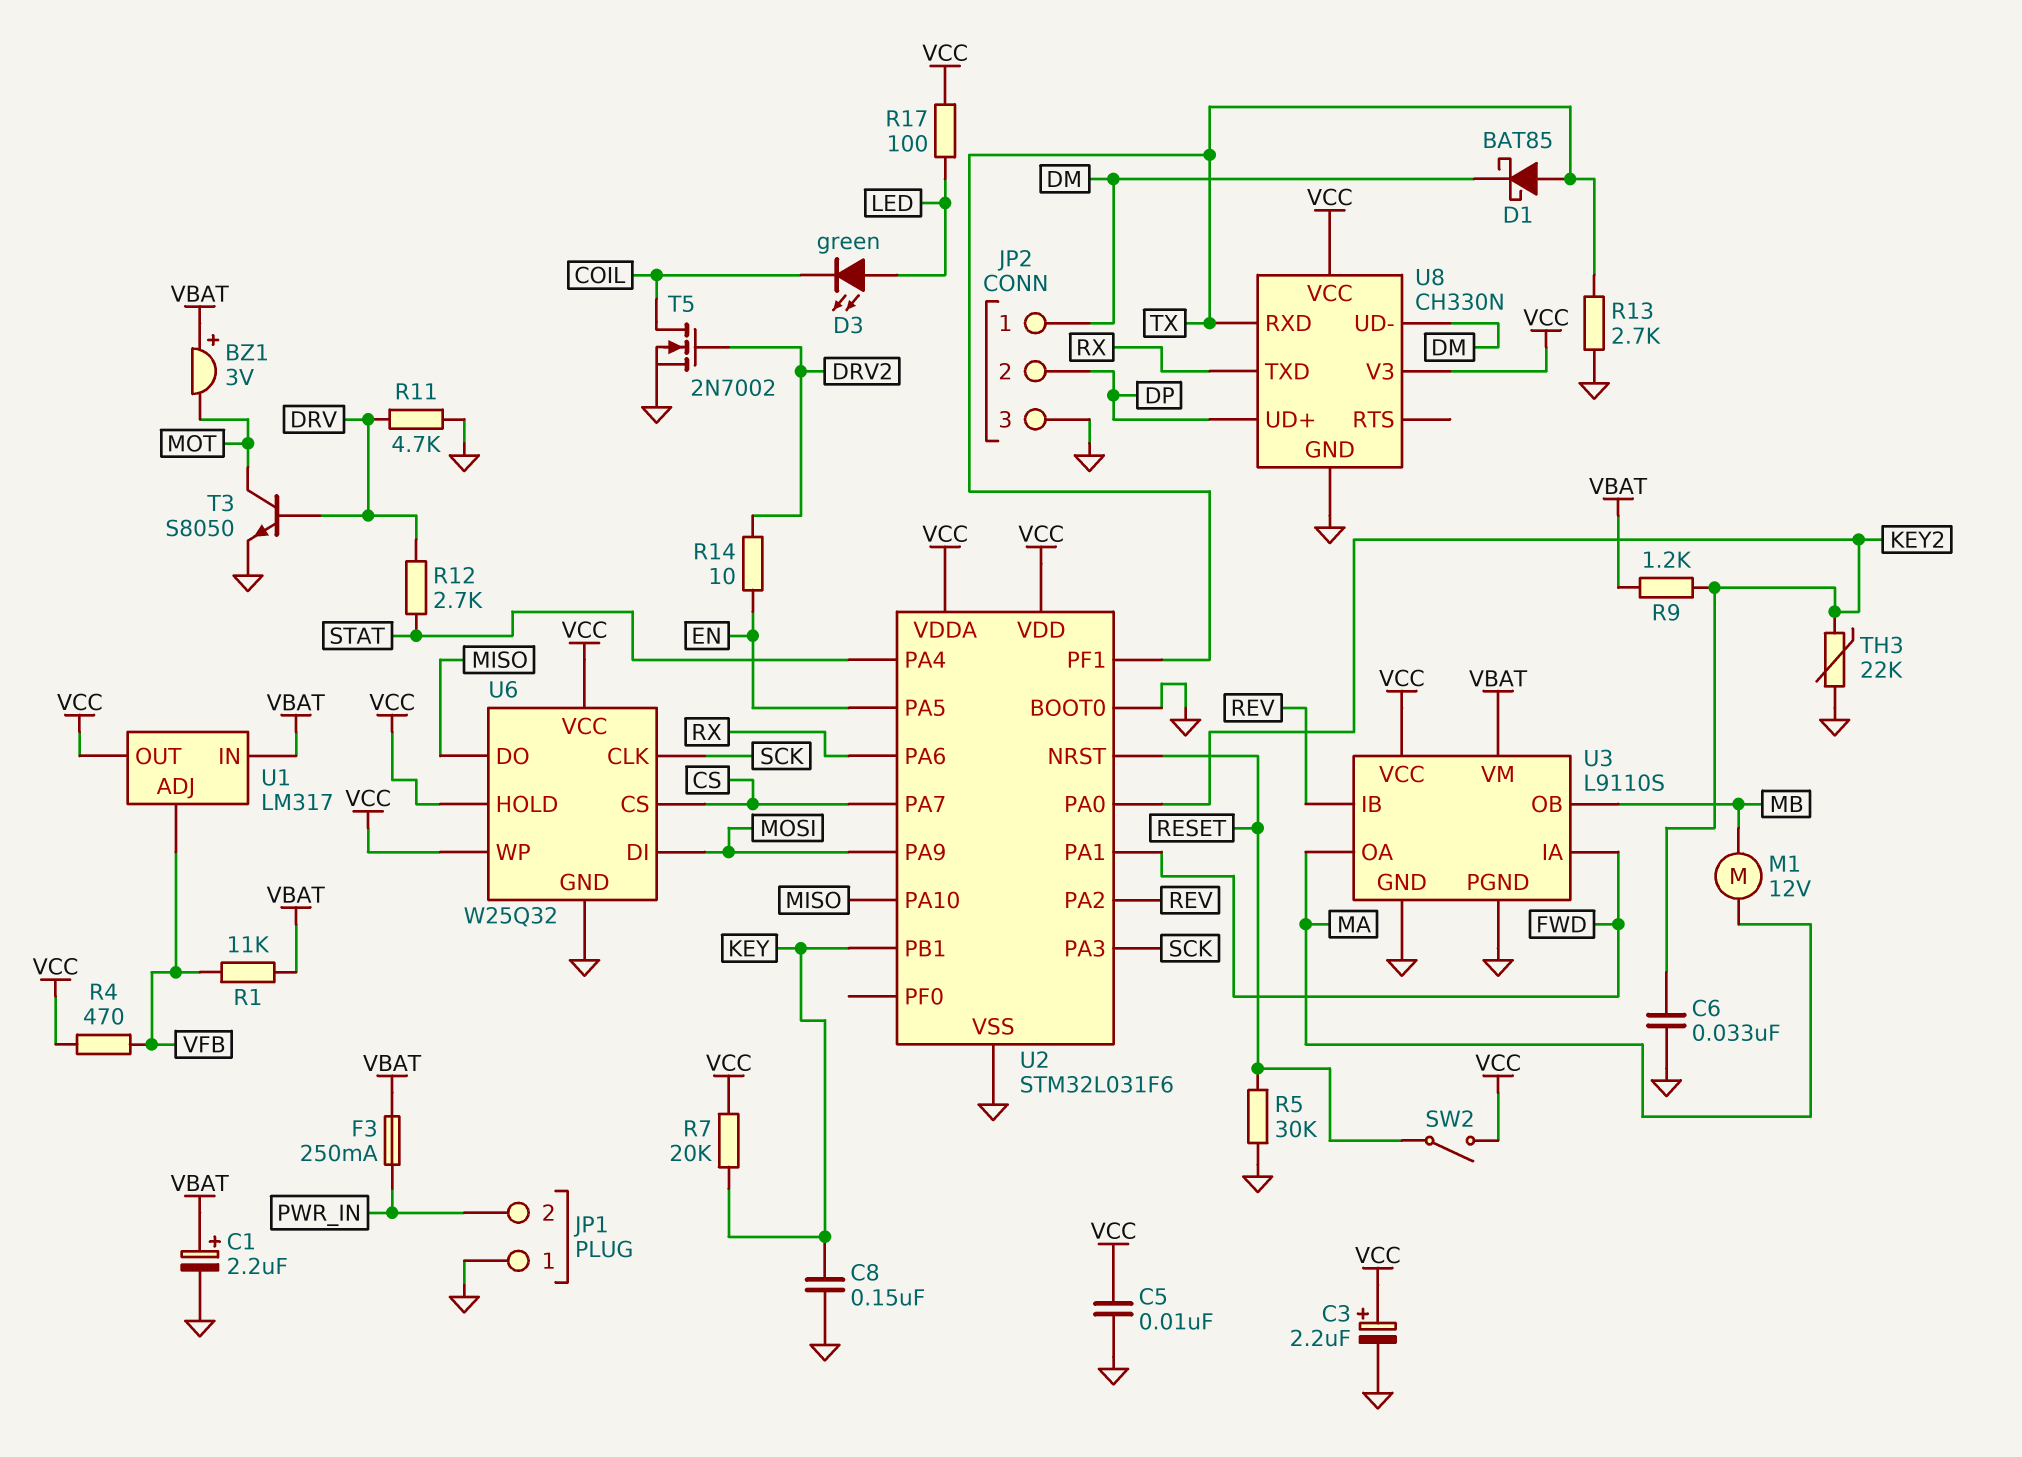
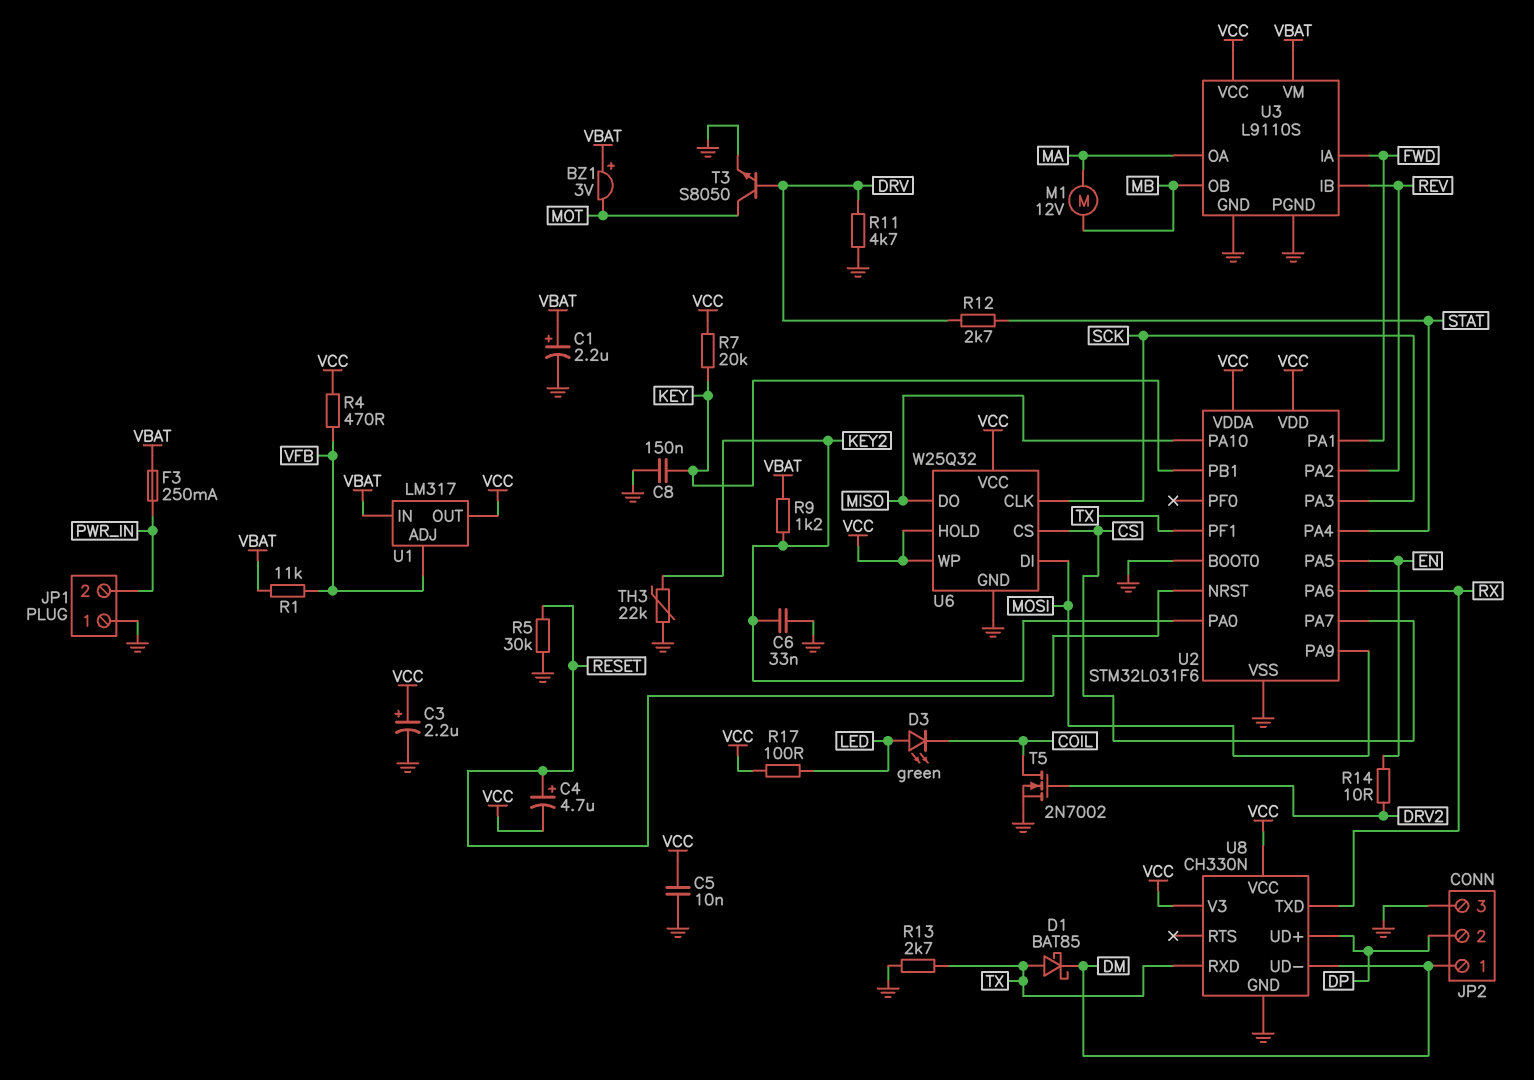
C4: none -> 4.7uF (plus RESET, minus VCC)
SW2: switch (RESET, VCC) -> none

